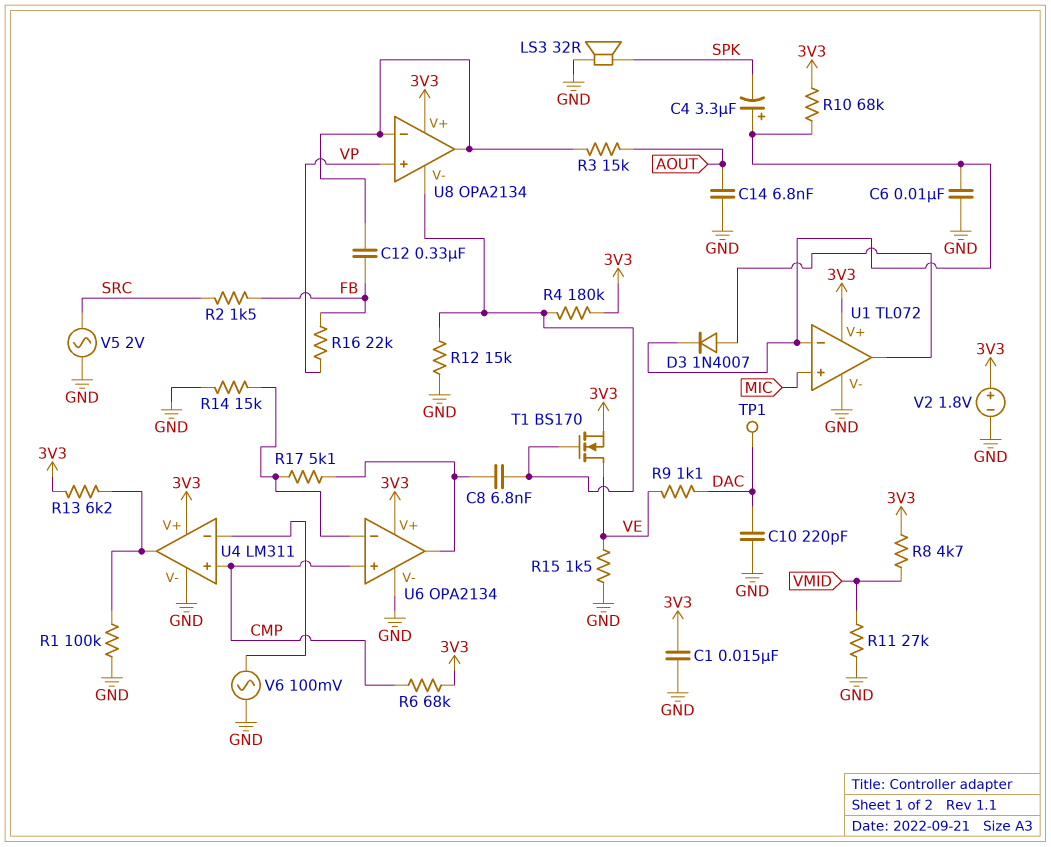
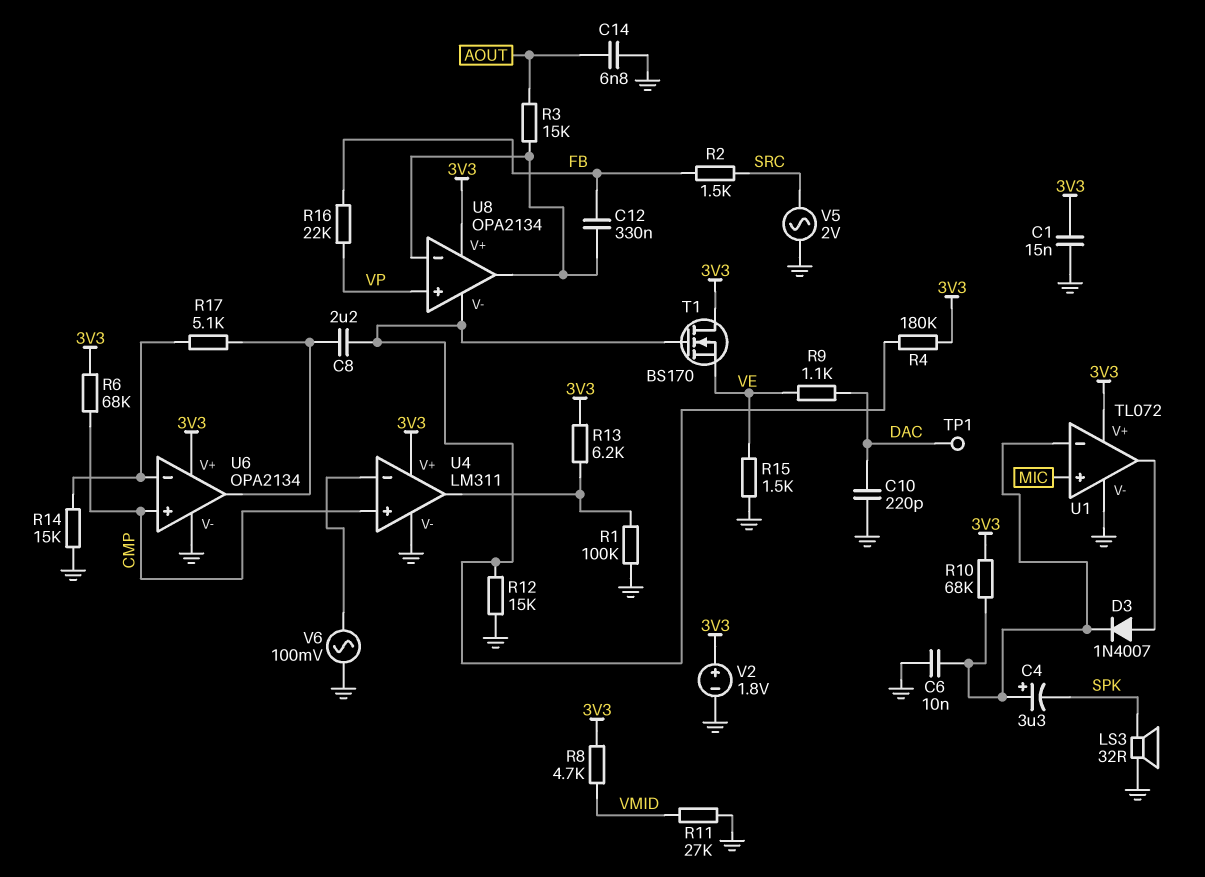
C8: 6.8nF (U6/out, U8/V-) -> 2.2uF (U6/out, U8/V-)
T1: NMOS BS170 (G U8/V-, D VE, S 3V3) -> NMOS BS170 (G U8/V-, D 3V3, S VE)

